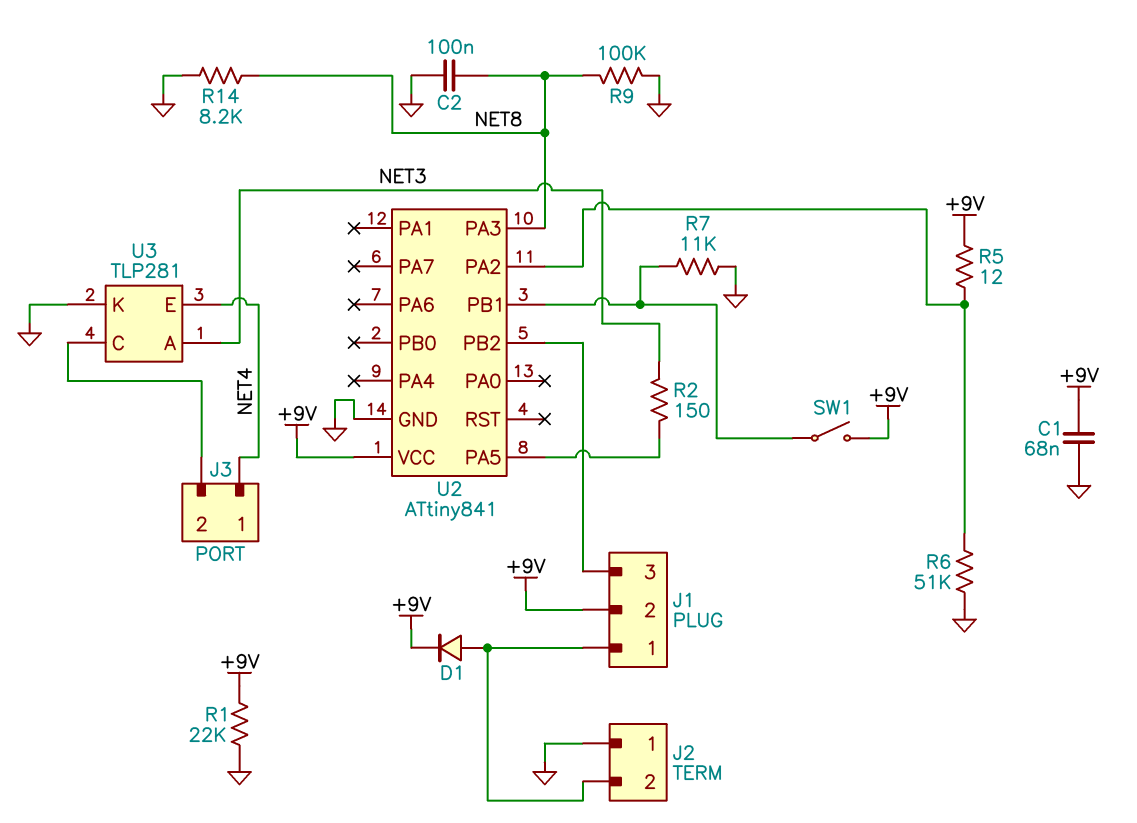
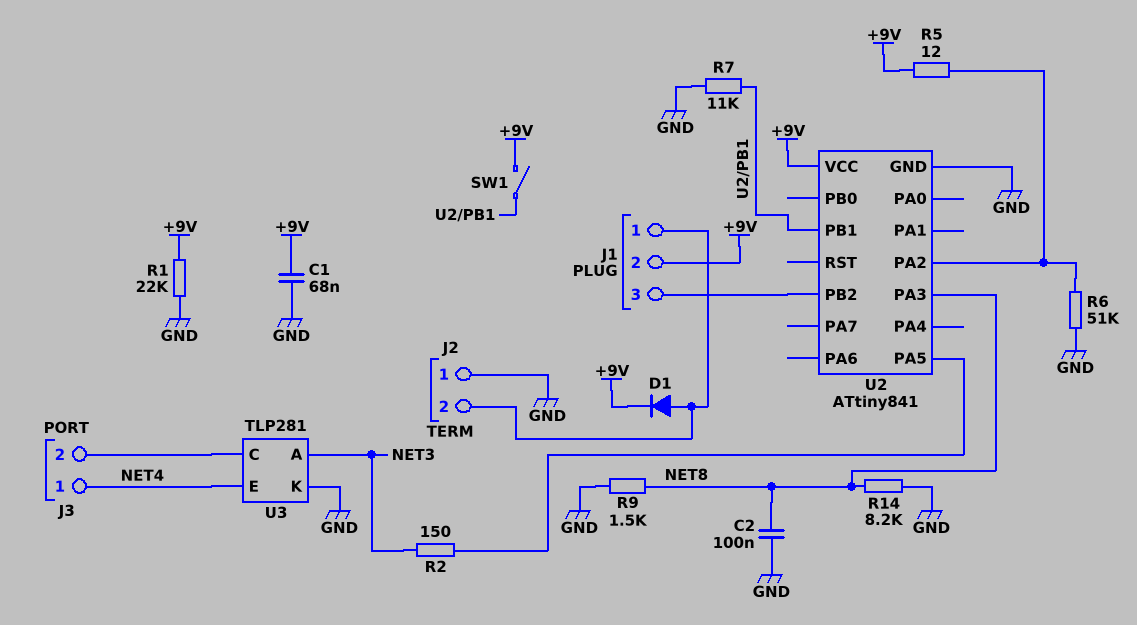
R9: 100k (GND, NET8) -> 1.5k (GND, NET8)

